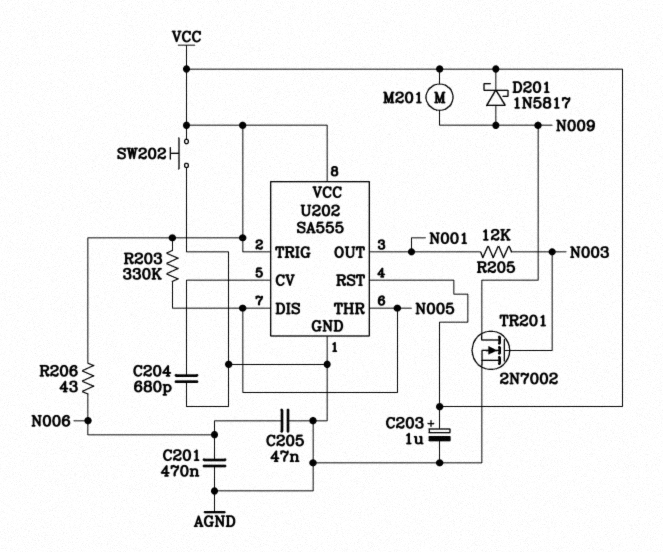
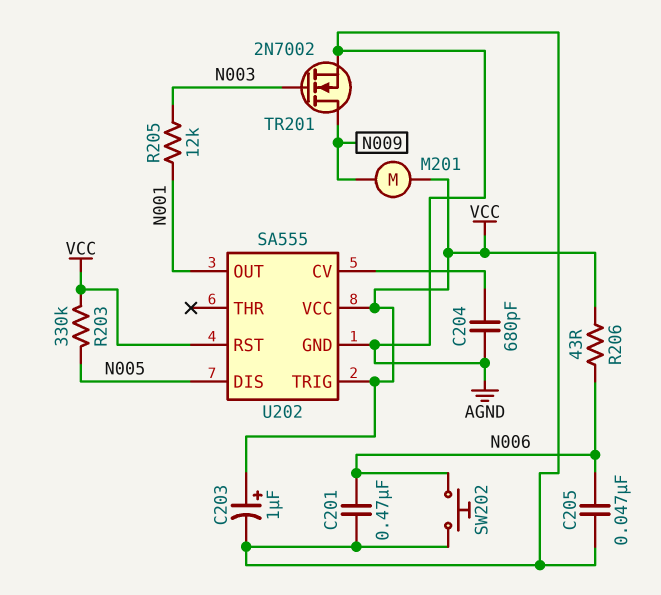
D201: schottky 1N5817 (A N009, K VCC) -> none
SW202: button (AGND, VCC) -> button (AGND, N006)
U202 pin THR: N005 -> none

